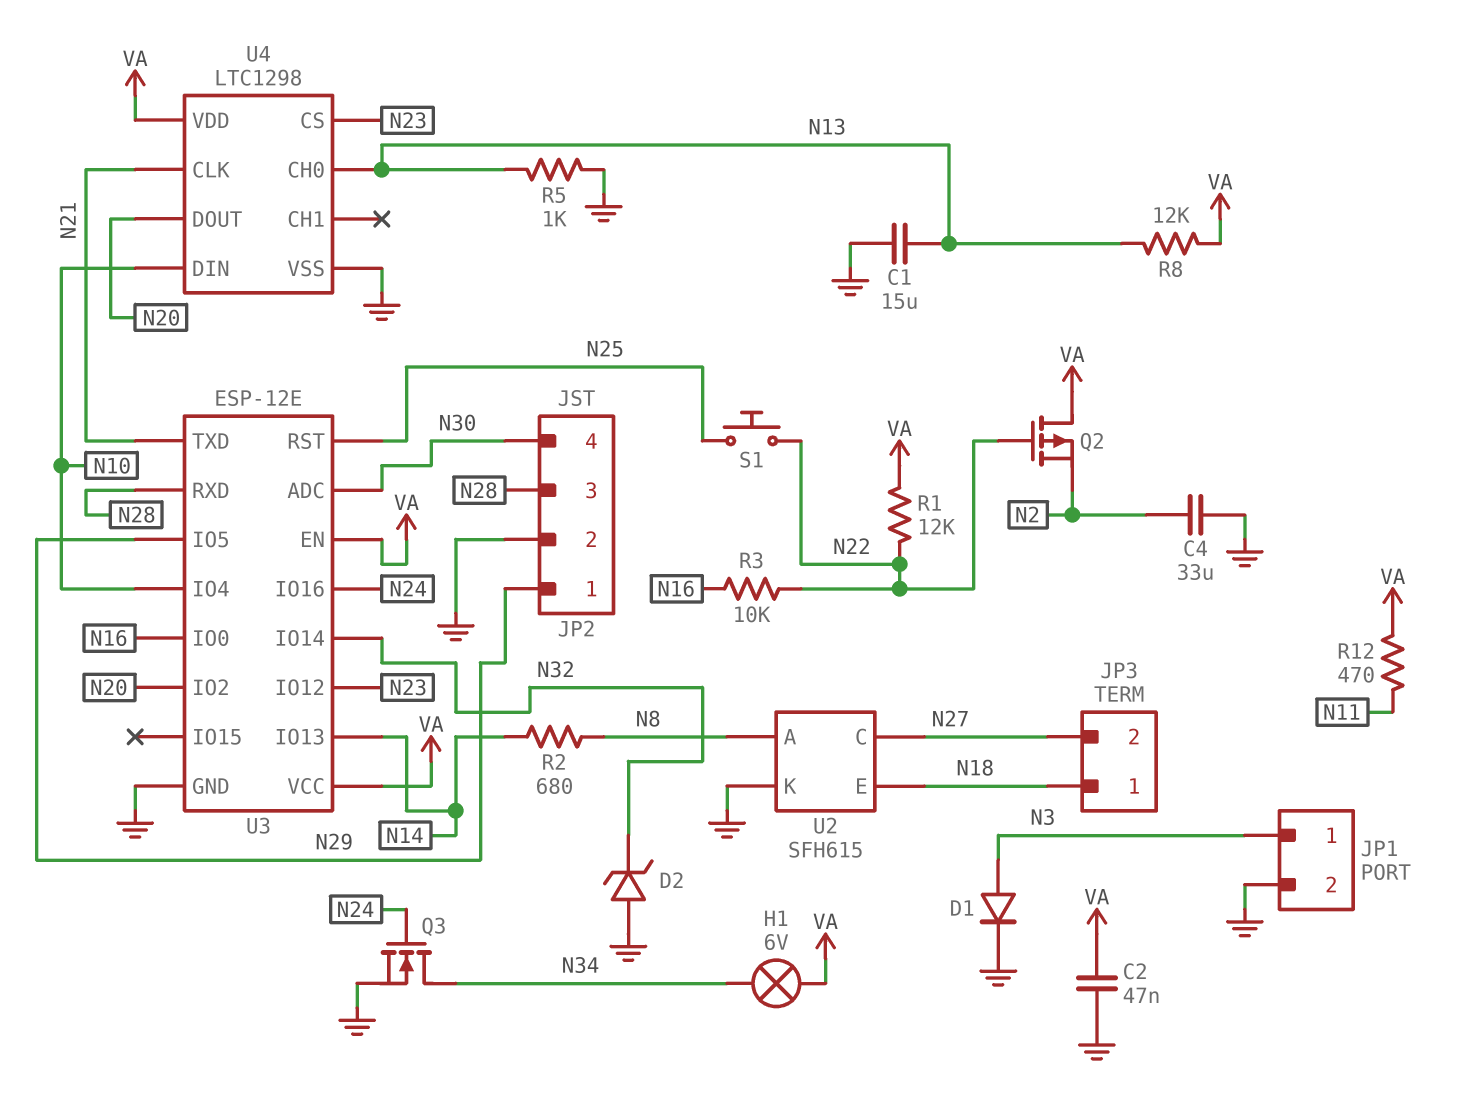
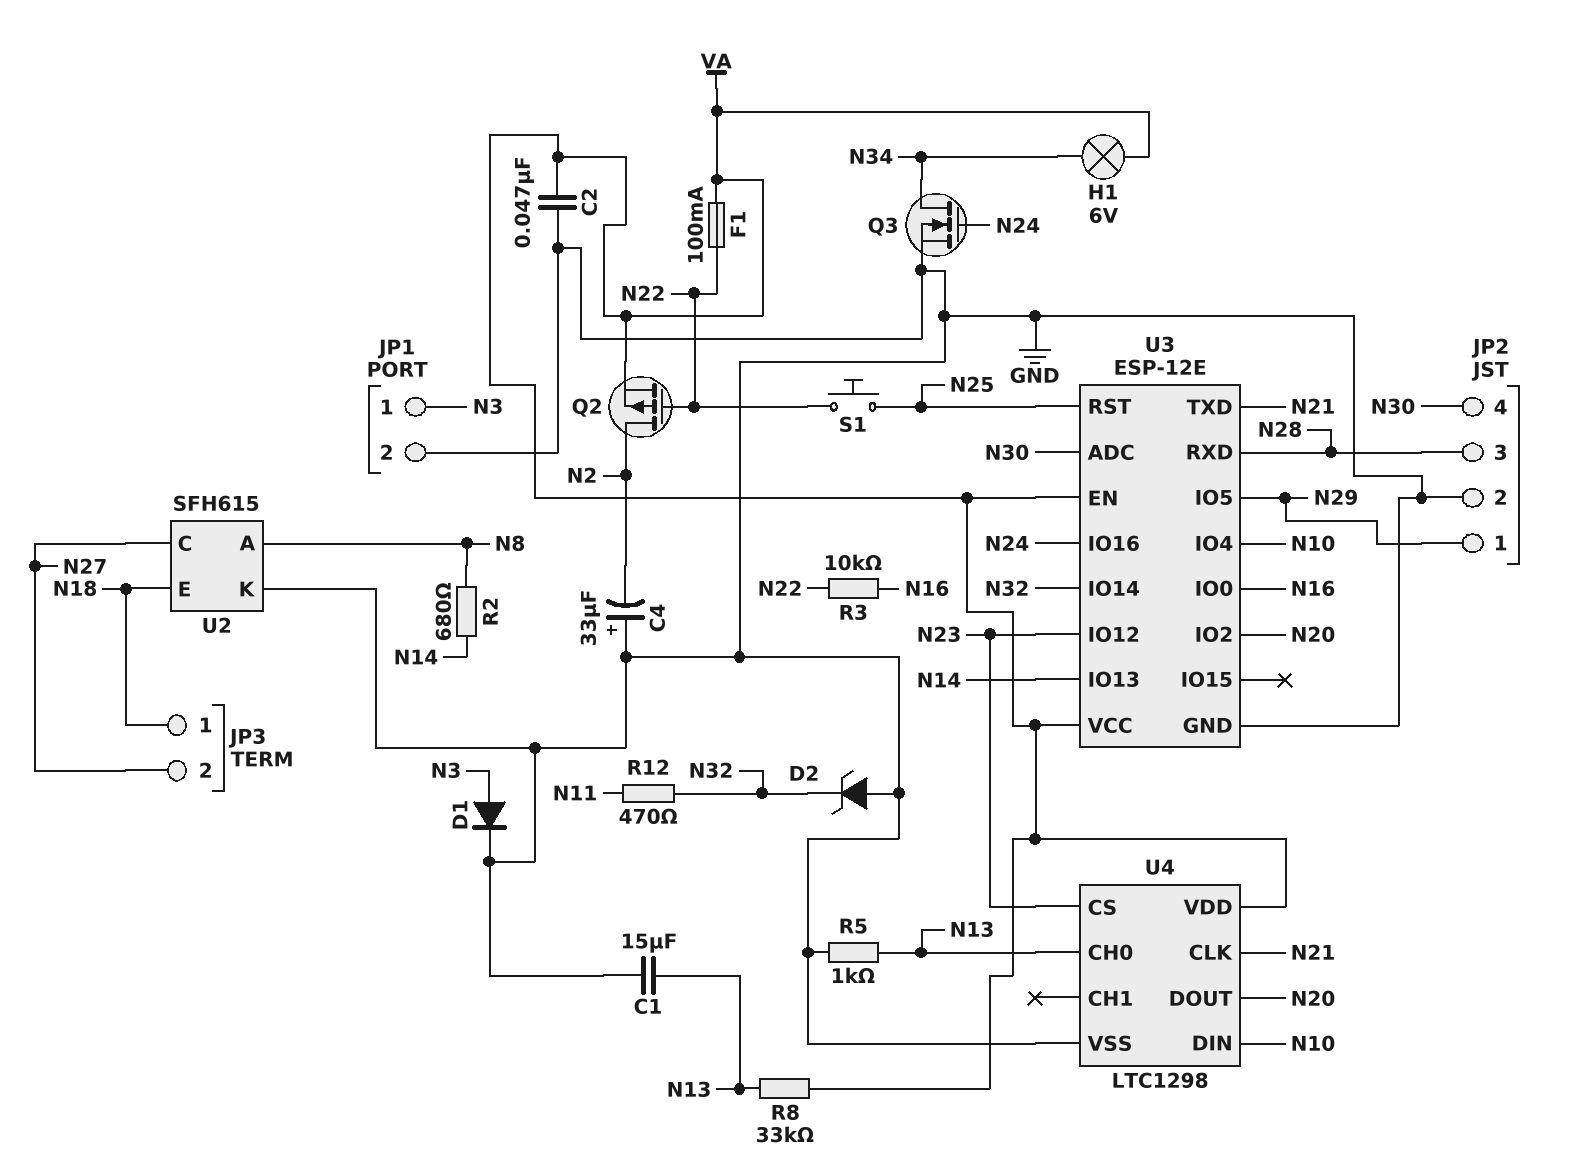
C4: 33uF (GND, N2) -> 33uF (plus GND, minus N2)
F1: none -> 100mA (N22, VA)
Q2: PMOS (G N22, D VA, S N2) -> PMOS (G N22, D N2, S VA)
R1: 12k (N22, VA) -> none
R8: 12k (N13, VA) -> 33k (N13, VA)
R12: 470 (N11, VA) -> 470 (N11, N32)

